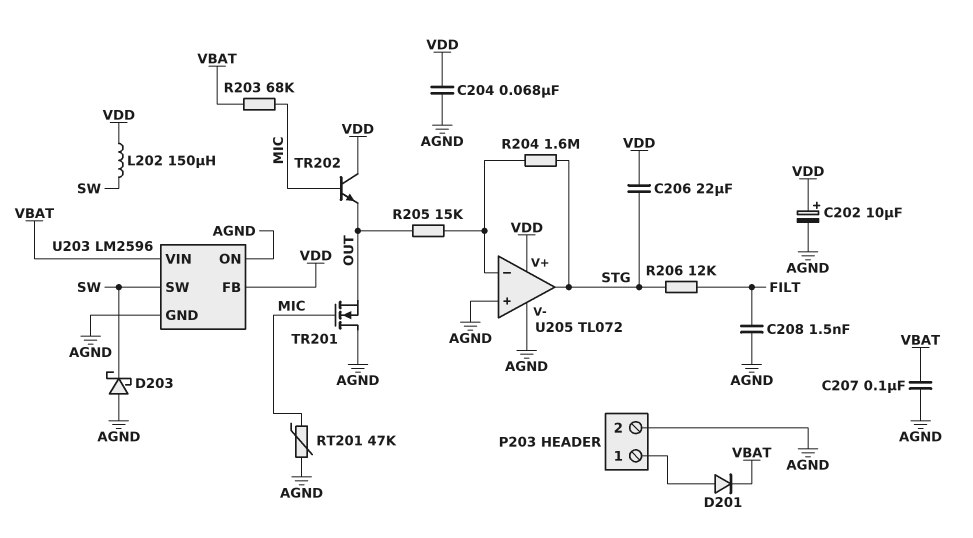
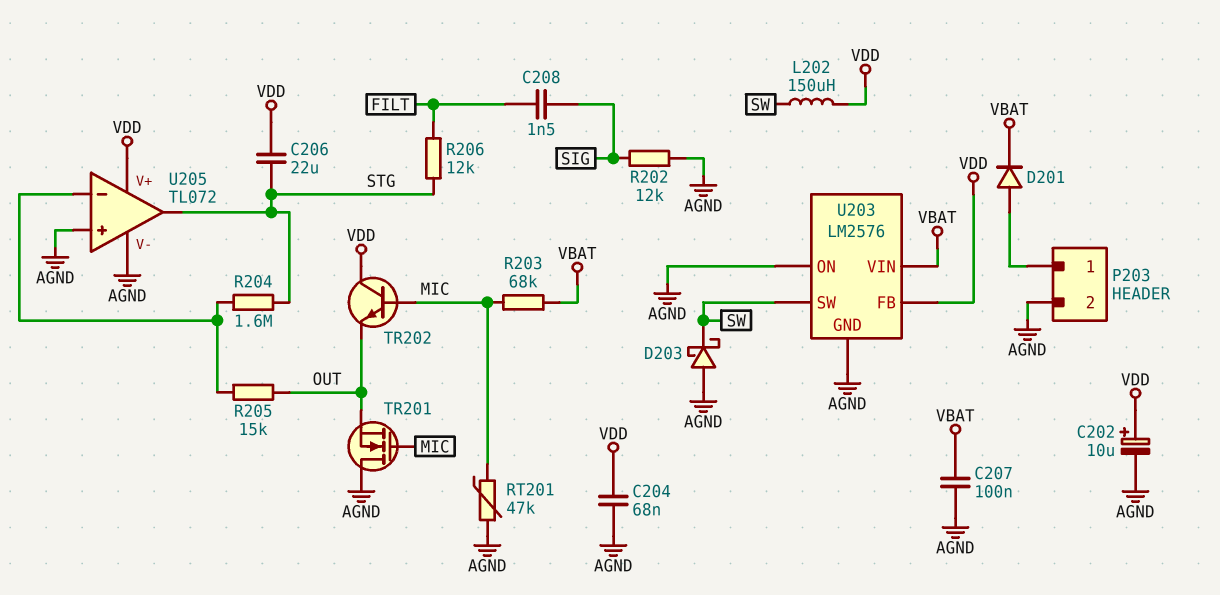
C208: 1.5nF (AGND, FILT) -> 1.5nF (FILT, SIG)
R202: none -> 12k (AGND, SIG)
U203: LM2596 -> LM2576

